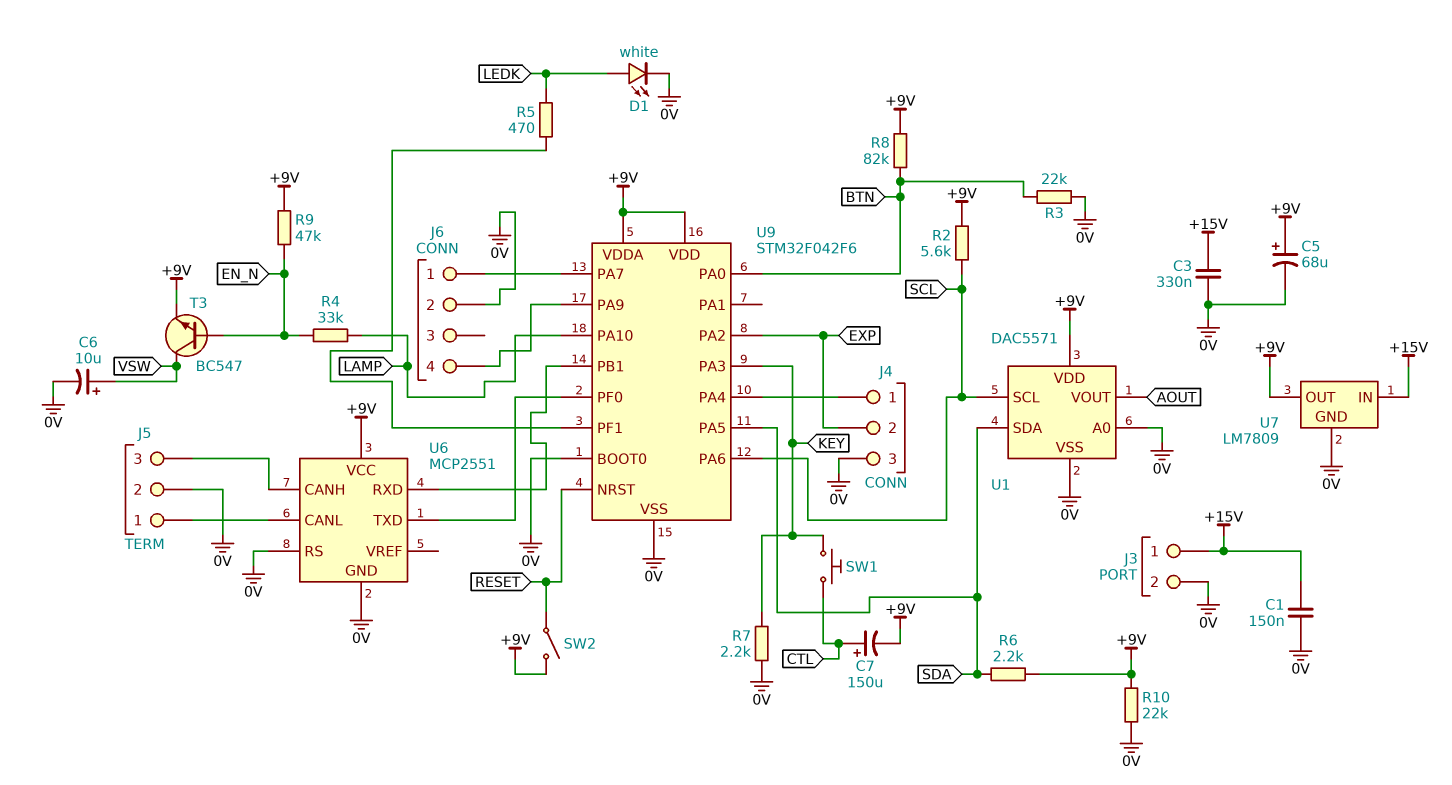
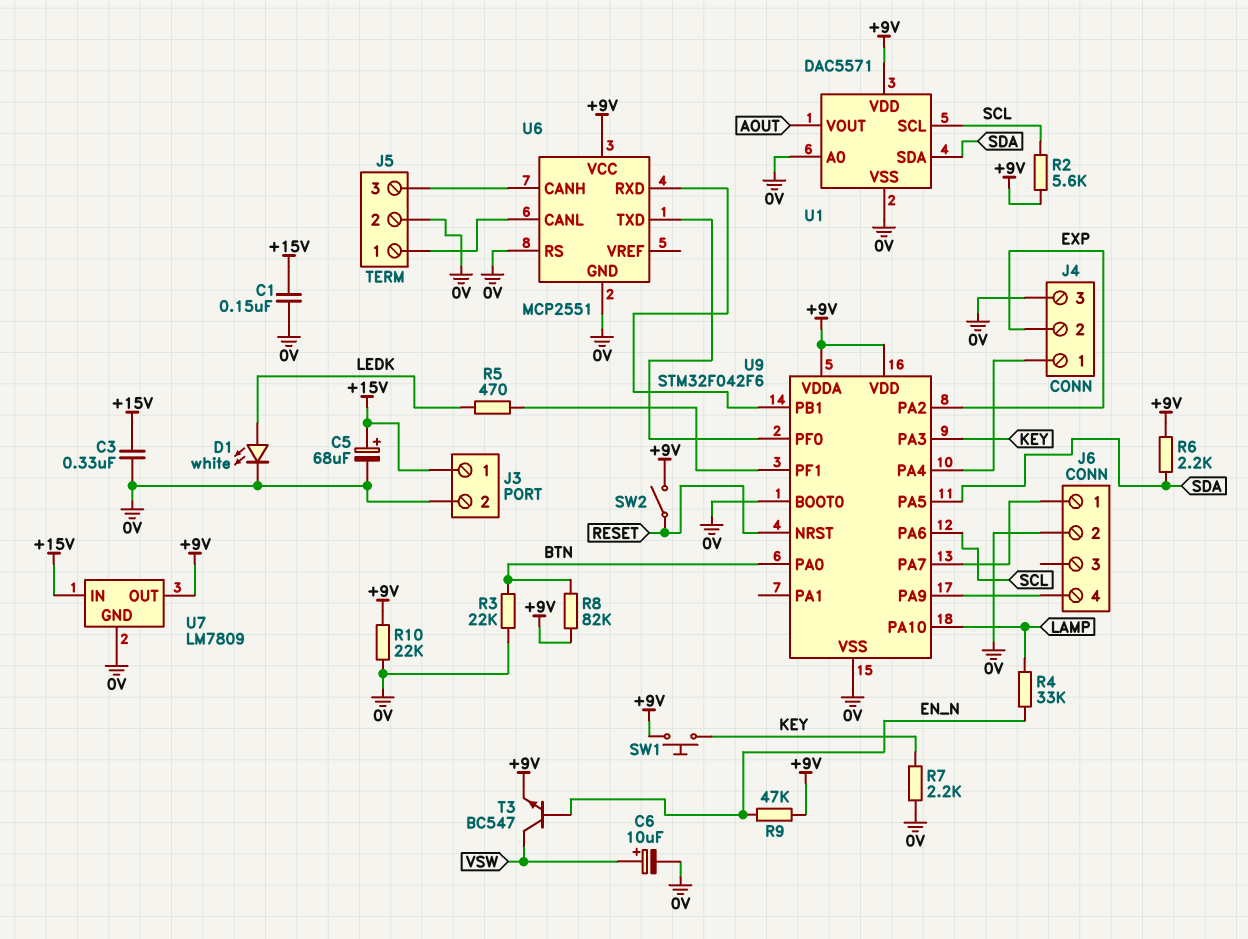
C5: 68uF (plus +9V, minus 0V) -> 68uF (plus +15V, minus 0V)
C7: 150uF (plus CTL, minus +9V) -> none
SW1: button (CTL, KEY) -> button (+9V, KEY)

